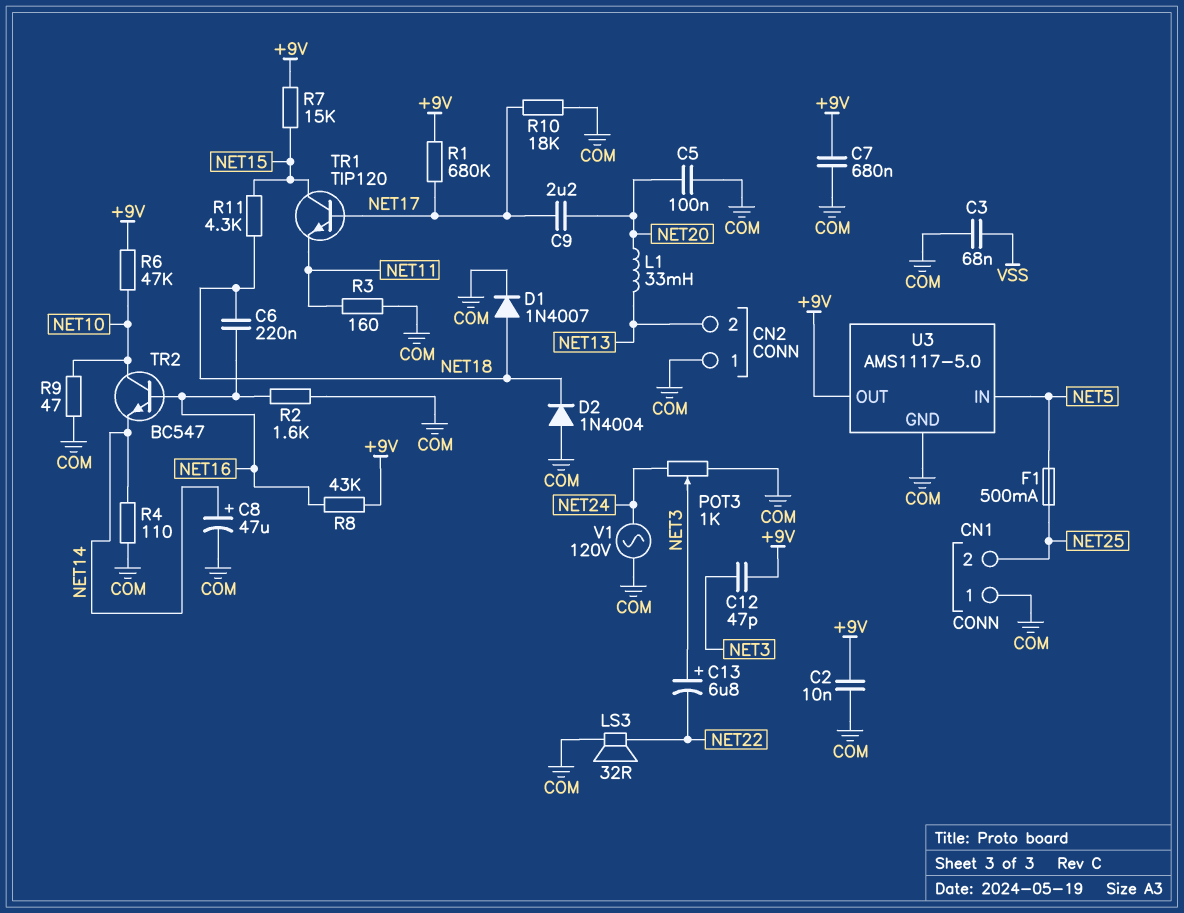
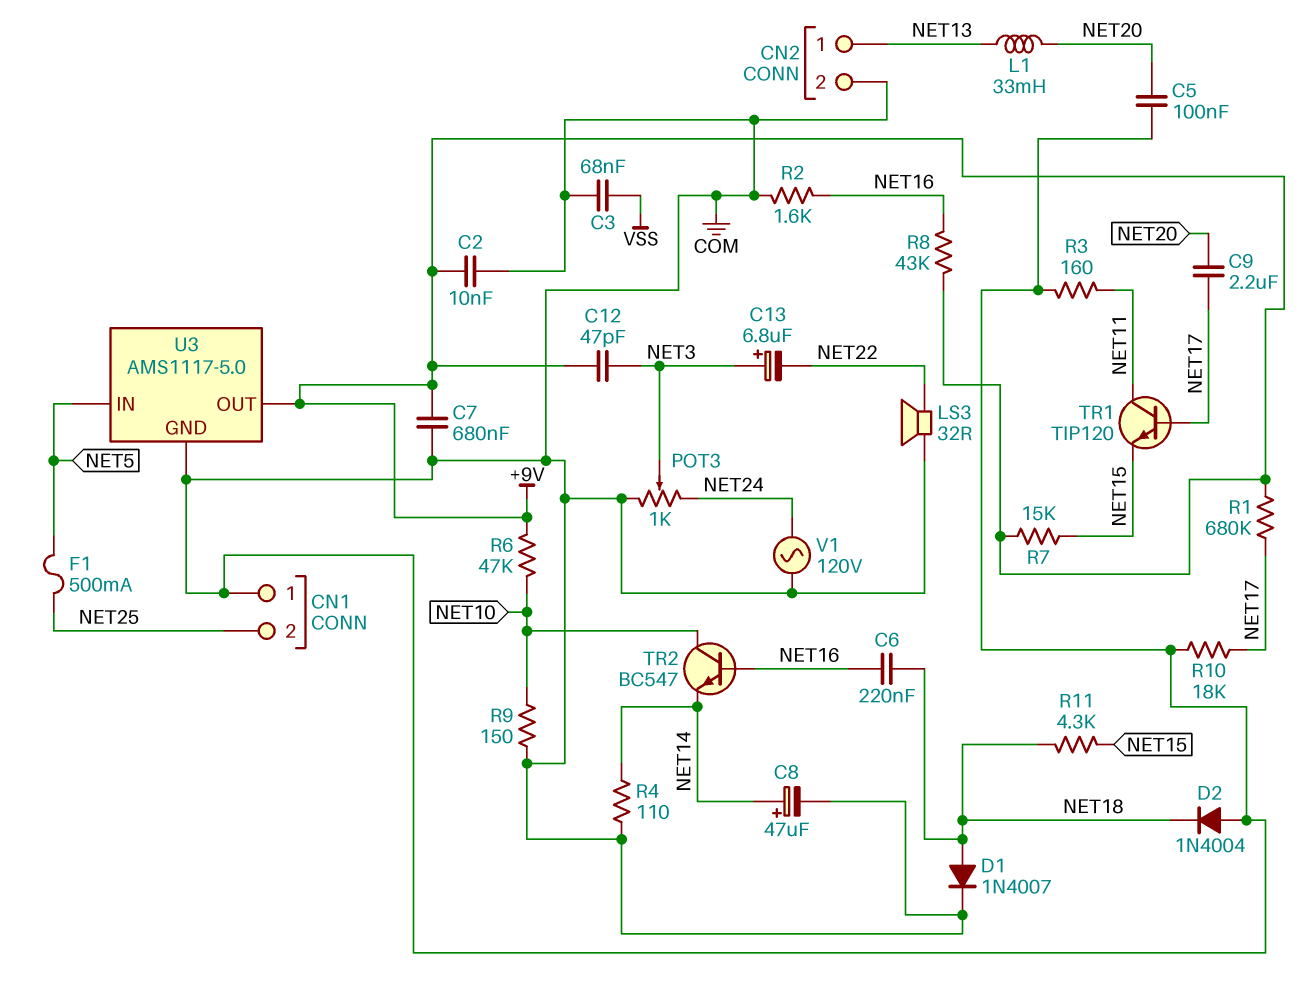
CN2 pin 1: COM -> NET13
CN2 pin 2: NET13 -> COM
R9: 47 (COM, NET10) -> 150 (COM, NET10)
TR1: NPN TIP120 (B NET17, C NET15, E NET11) -> NPN TIP120 (B NET17, C NET11, E NET15)

